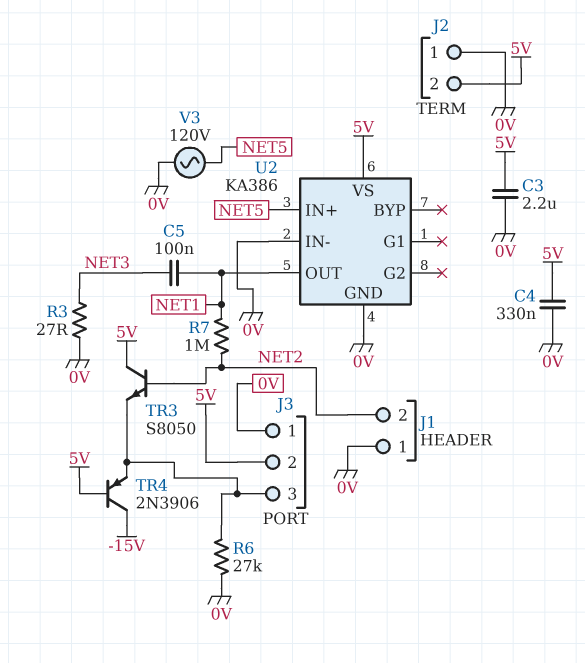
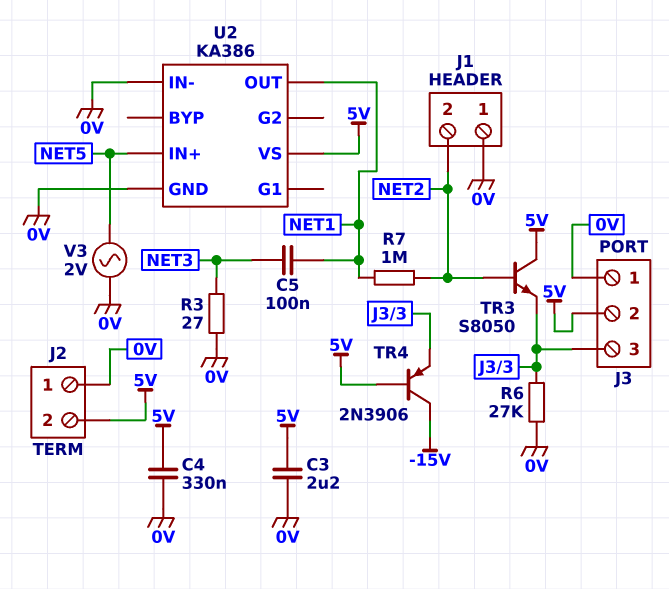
V3: AC 120V (0V, NET5) -> AC 2V (0V, NET5)

